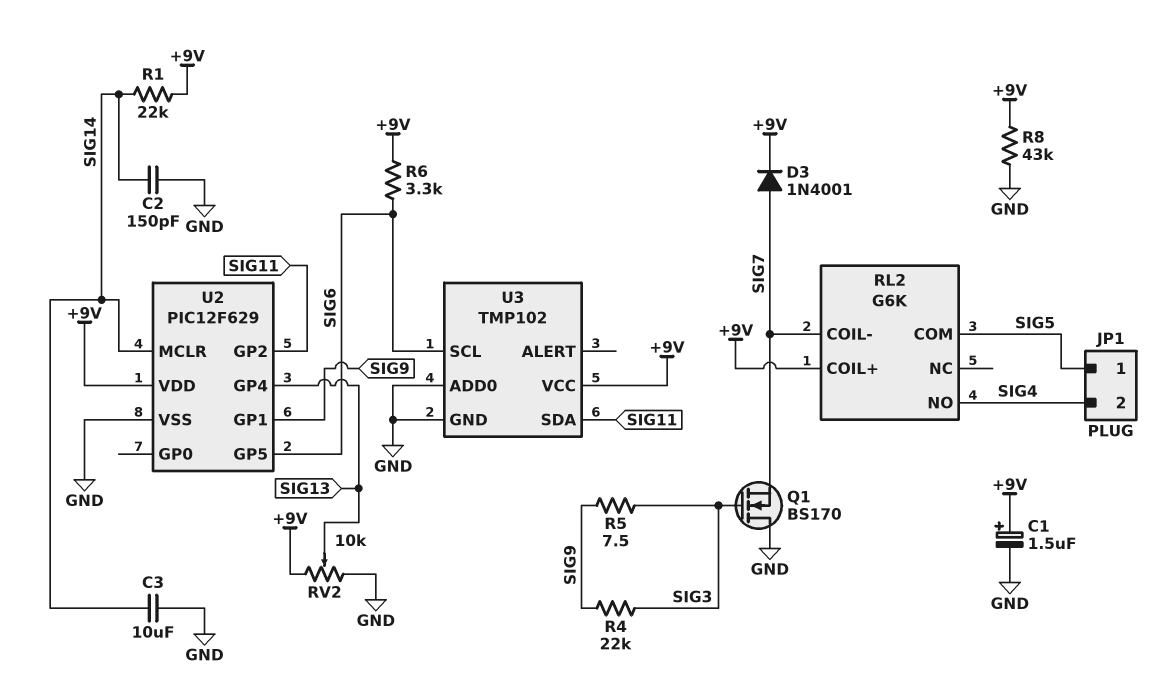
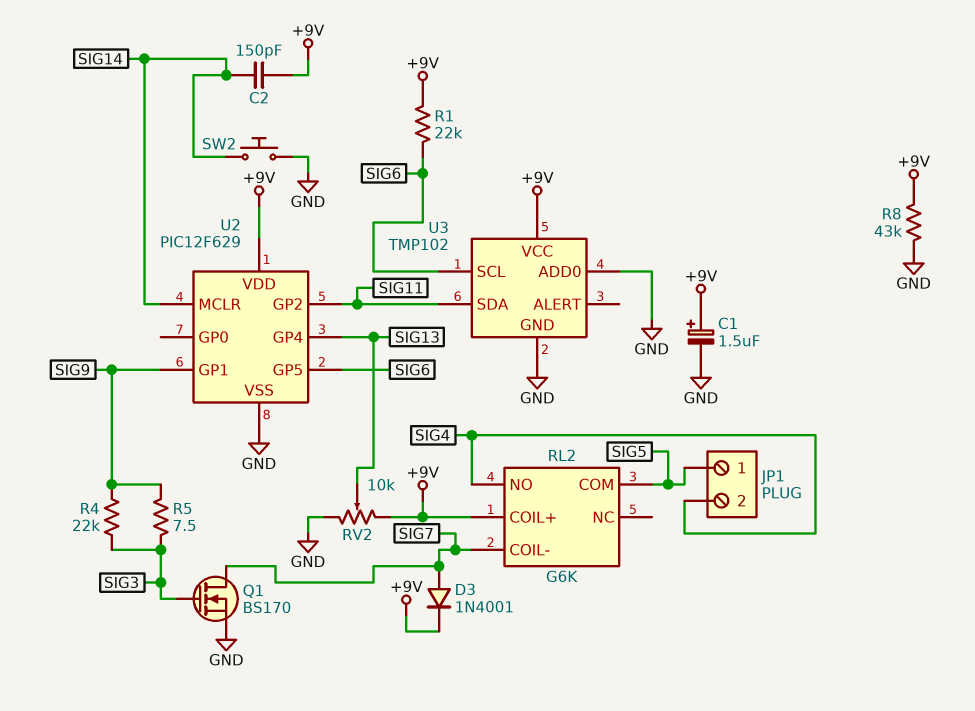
C2: 150pF (GND, SIG14) -> 150pF (+9V, SIG14)
C3: 10uF (GND, SIG14) -> none
Q1: NMOS BS170 (G SIG3, D GND, S SIG7) -> NMOS BS170 (G SIG3, D SIG7, S GND)
R1: 22k (+9V, SIG14) -> 22k (+9V, SIG6)
R6: 3.3k (+9V, SIG6) -> none
SW2: none -> button (GND, SIG14)

